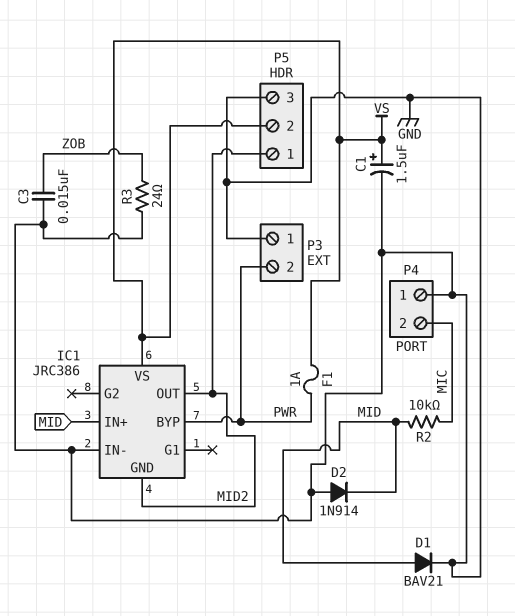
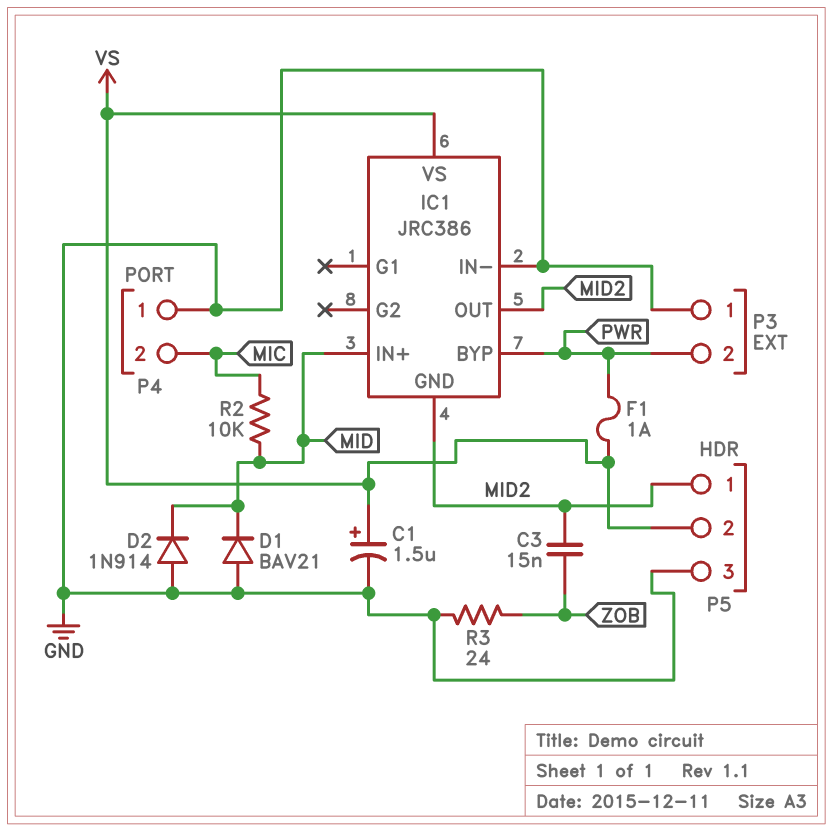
C3: 15nF (GND, ZOB) -> 15nF (MID2, ZOB)
D1: diode BAV21 (A MID, K GND) -> diode BAV21 (A GND, K MID)

